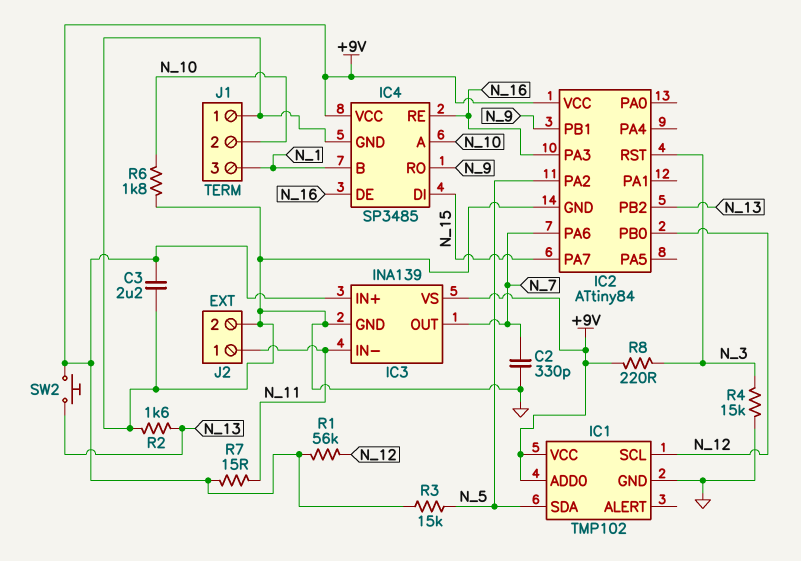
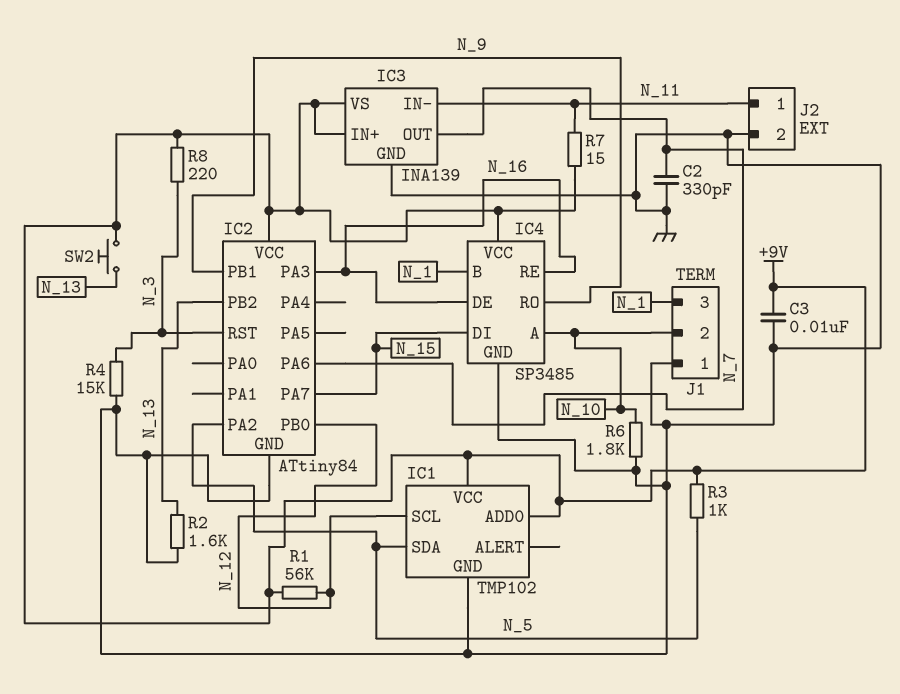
C3: 2.2uF (+9V, GND) -> 10nF (+9V, GND)
R3: 15k (+9V, N_5) -> 1k (+9V, N_5)

